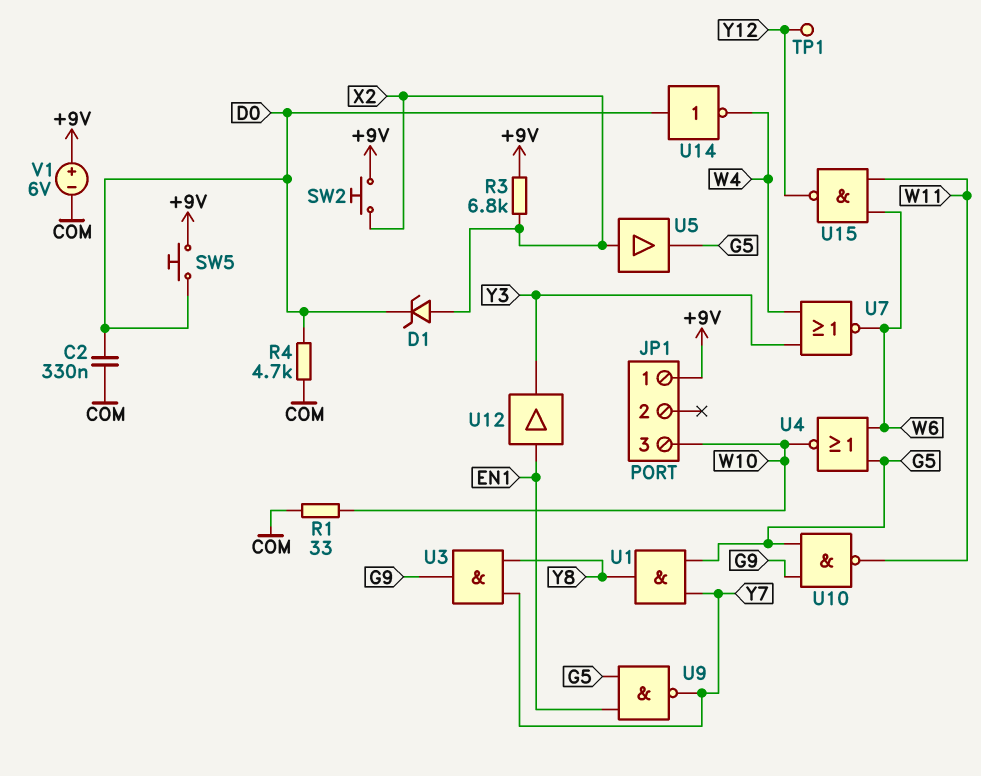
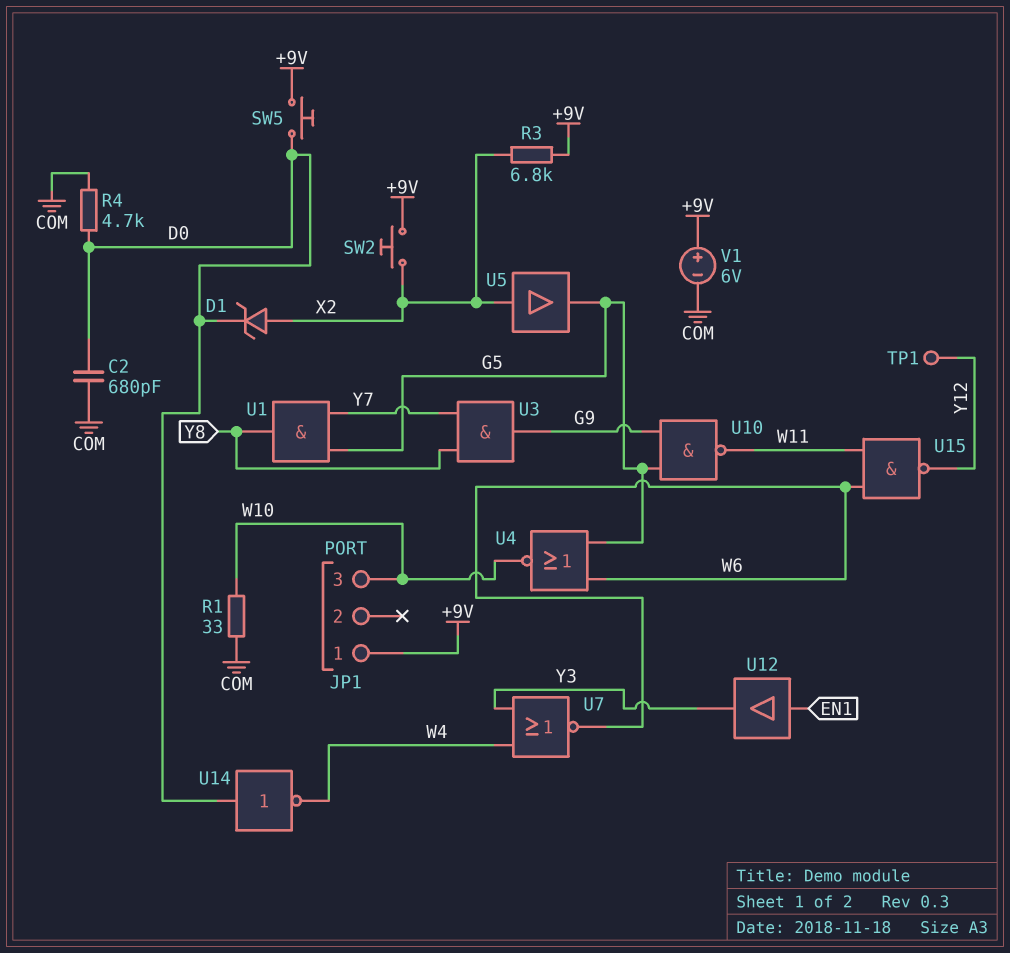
C2: 330nF (COM, D0) -> 680pF (COM, D0)
U9: NAND (in EN1, in G5, out Y7) -> none

